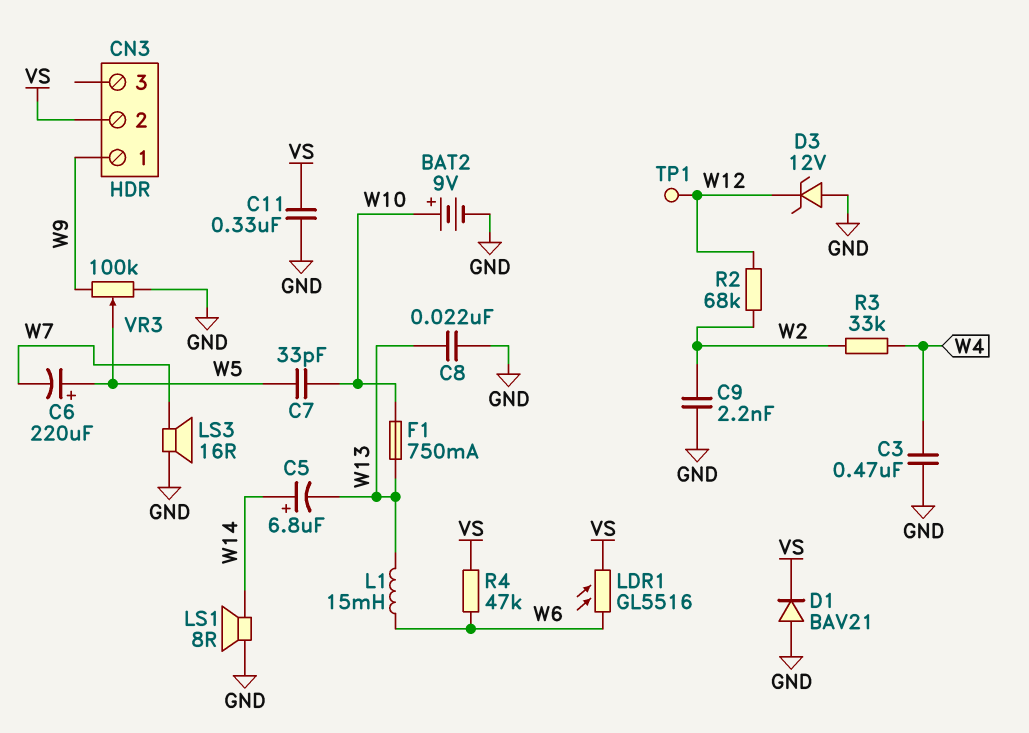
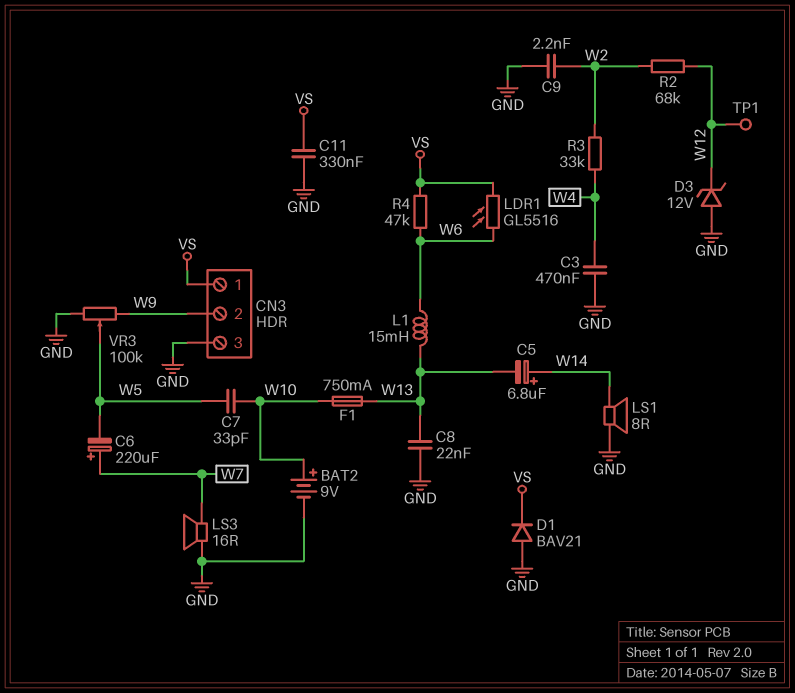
C6: 220uF (plus W5, minus W7) -> 220uF (plus W7, minus W5)
CN3 pin 1: W9 -> VS
CN3 pin 2: VS -> W9
CN3 pin 3: none -> GND

